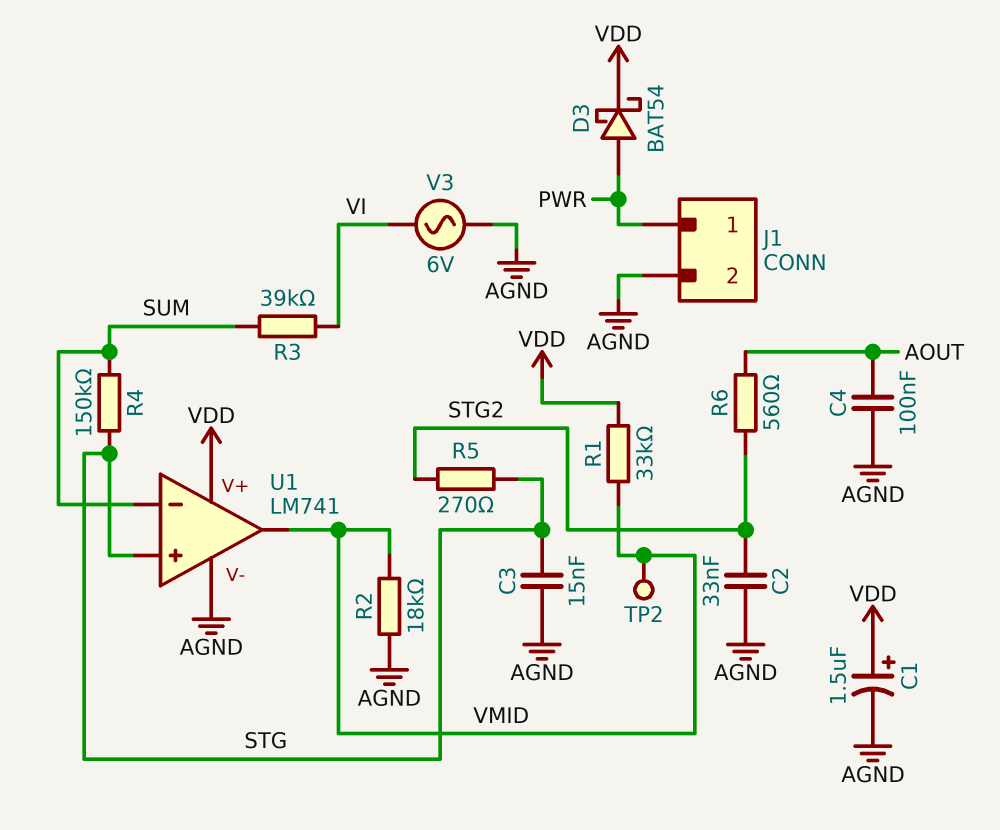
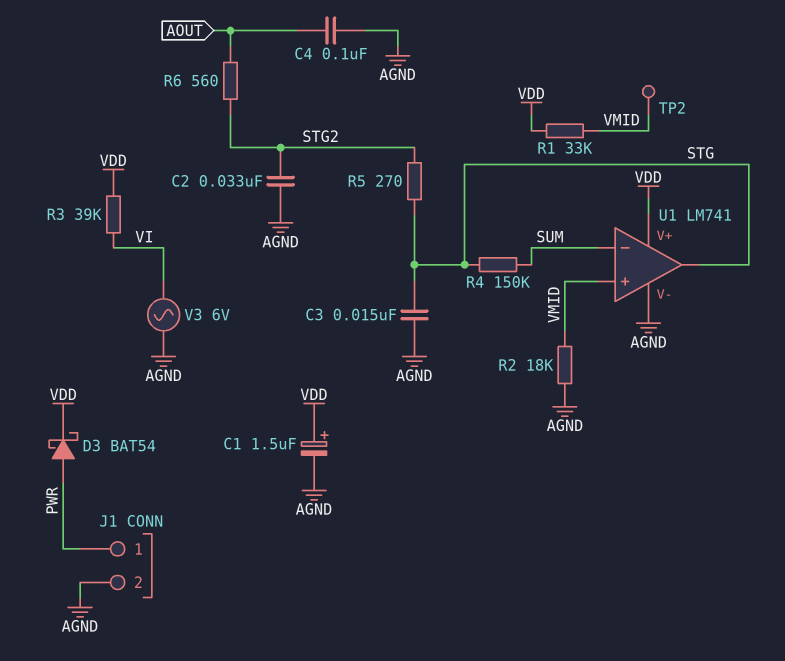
R3: 39k (SUM, VI) -> 39k (VDD, VI)
U1 pin in+: STG -> VMID
U1 pin out: VMID -> STG

